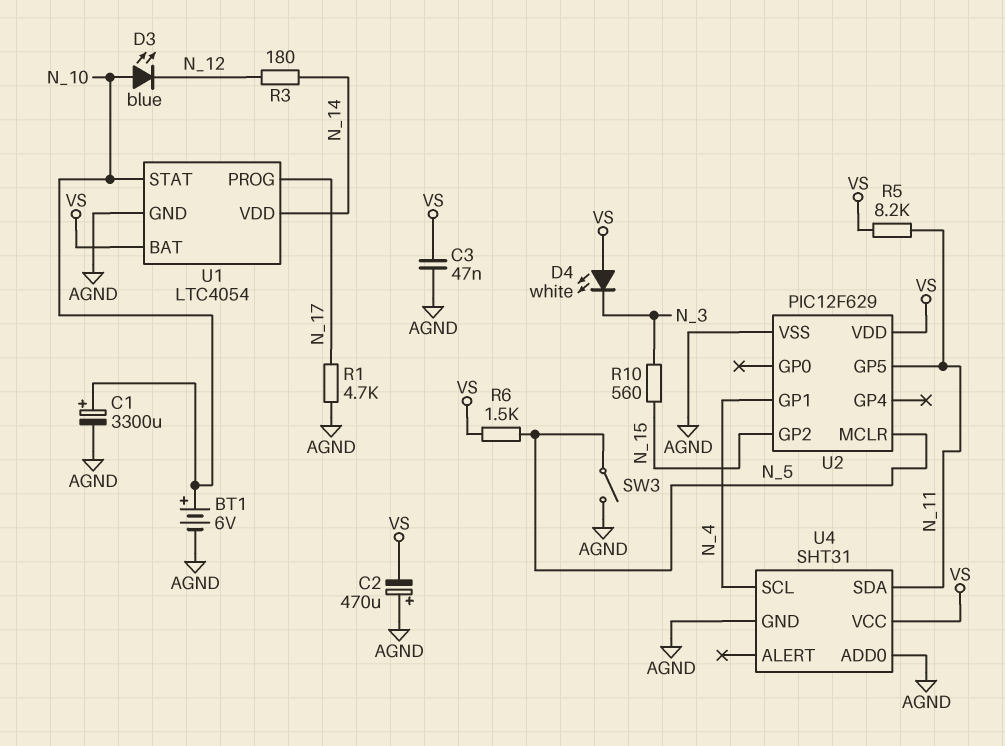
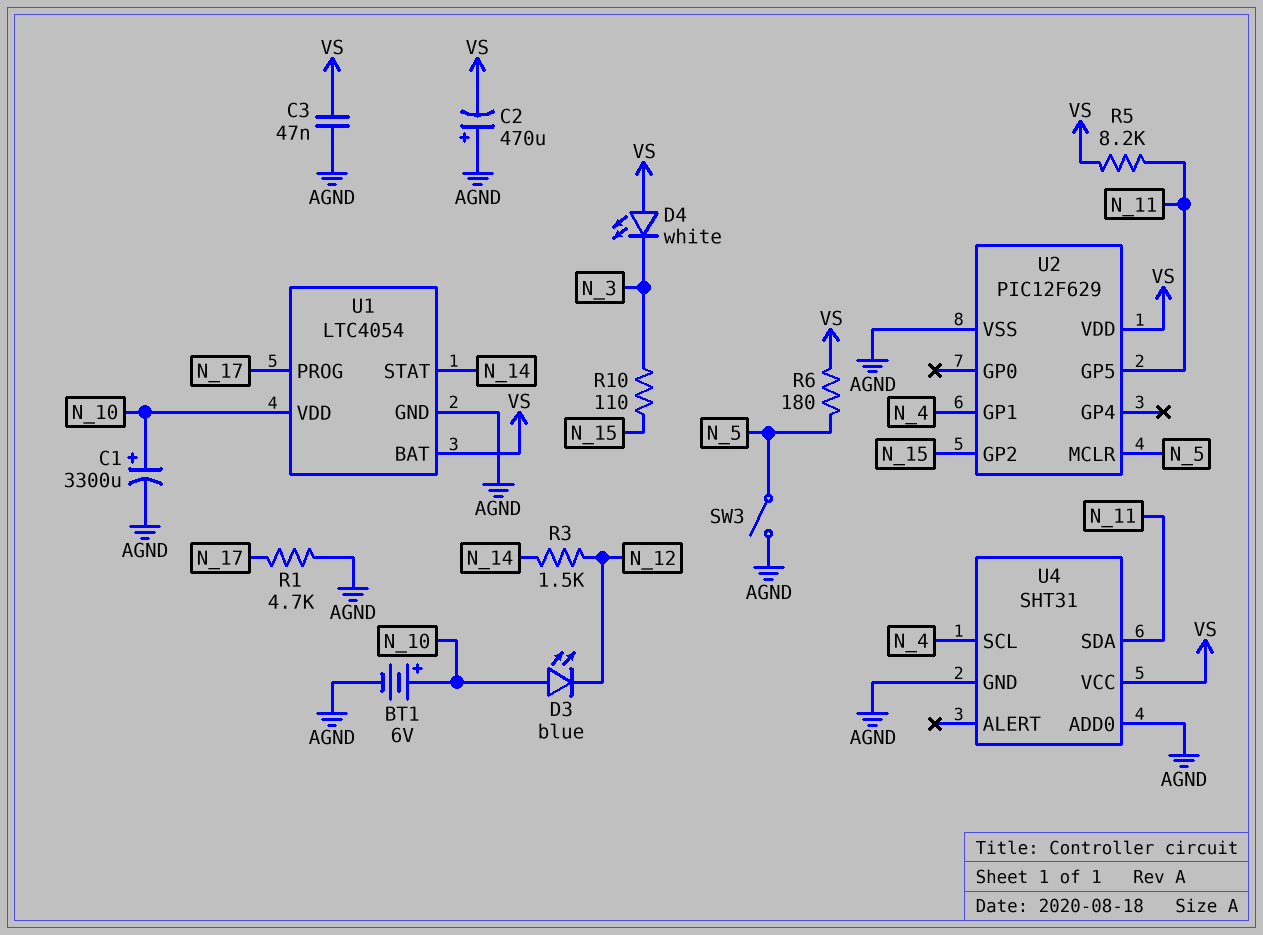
R3: 180 (N_12, N_14) -> 1.5k (N_12, N_14)
R6: 1.5k (N_5, VS) -> 180 (N_5, VS)
R10: 560 (N_3, N_15) -> 110 (N_3, N_15)
U1 pin STAT: N_10 -> N_14
U1 pin VDD: N_14 -> N_10

